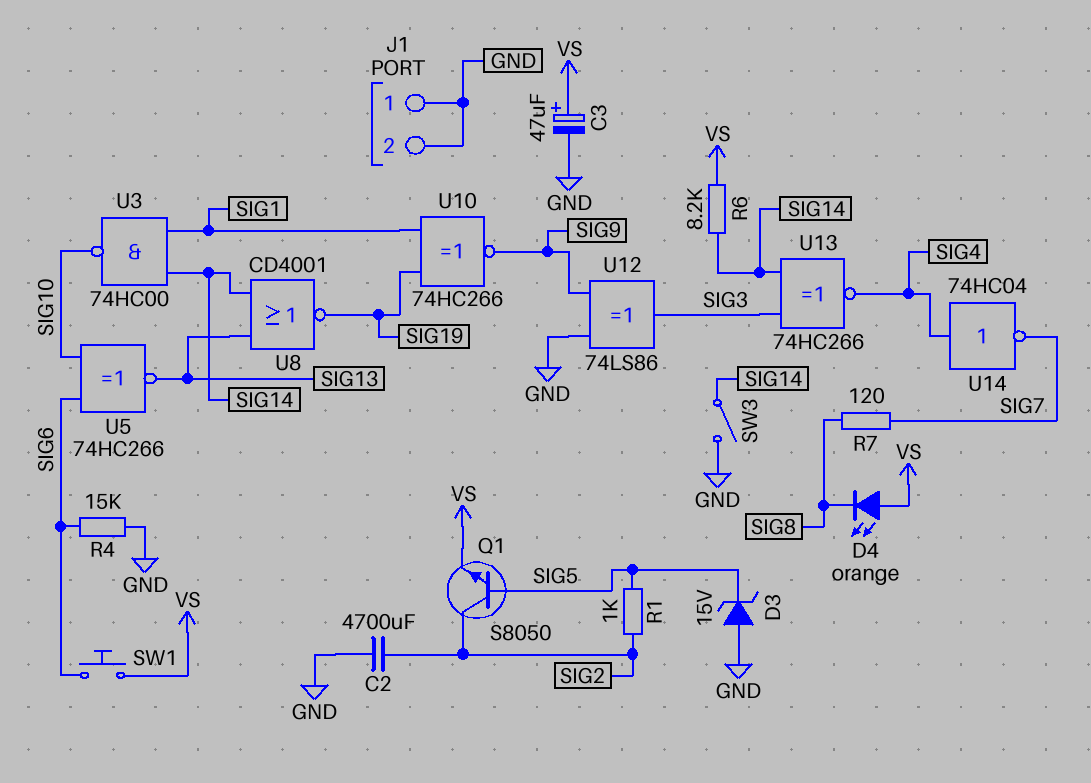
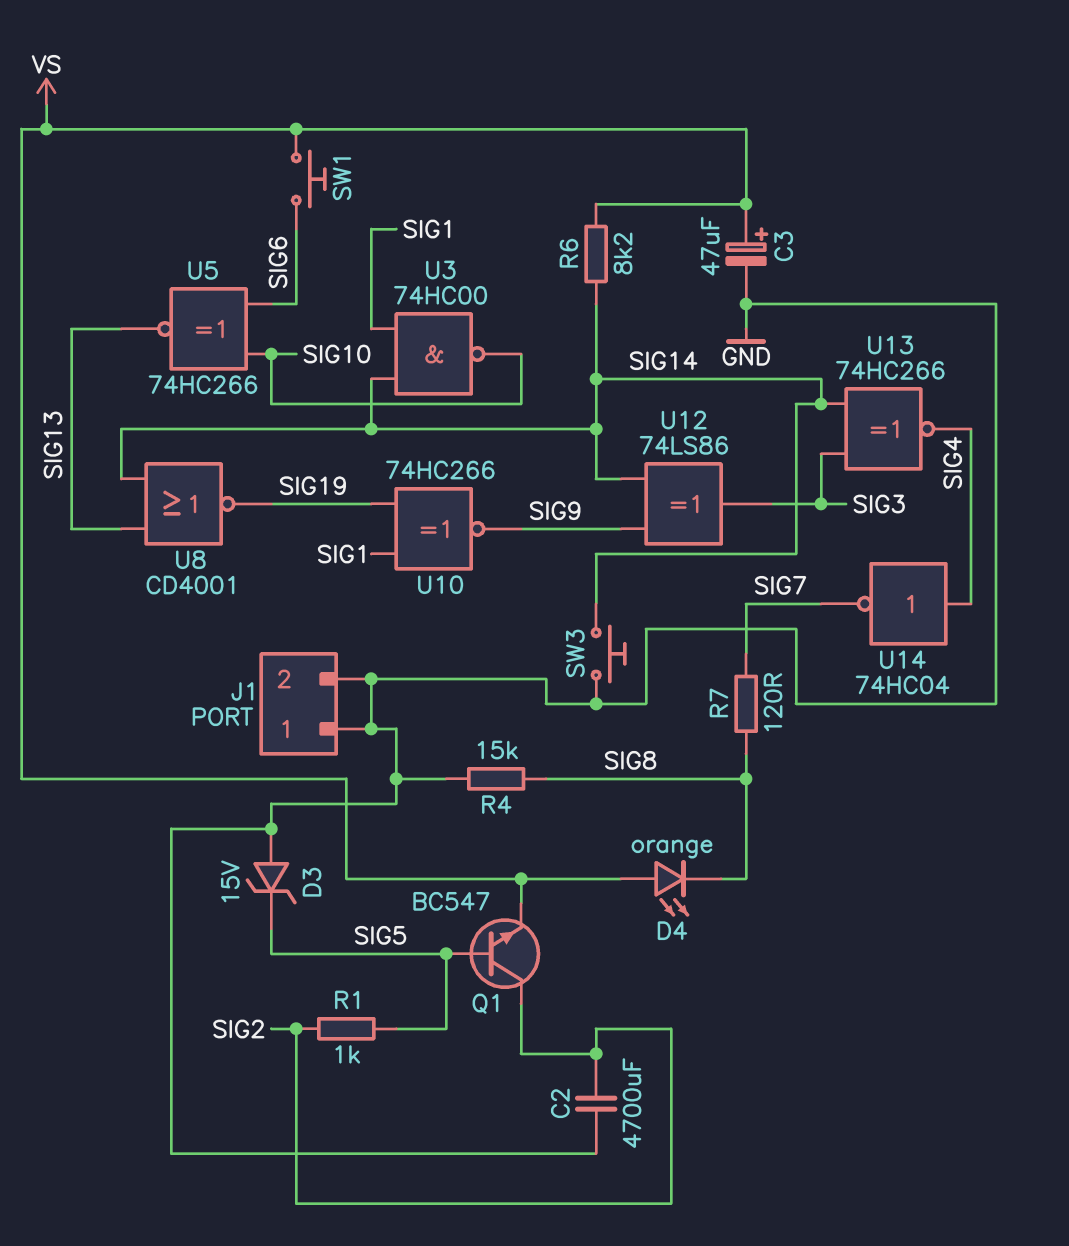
Q1: NPN S8050 (B SIG5, C SIG2, E VS) -> NPN BC547 (B SIG5, C SIG2, E VS)
R4: 15k (GND, SIG6) -> 15k (GND, SIG8)
SW3: switch (GND, SIG14) -> button (GND, SIG14)
U12: XOR 74LS86 (in GND, in SIG9, out SIG3) -> XOR 74LS86 (in SIG9, in SIG14, out SIG3)

